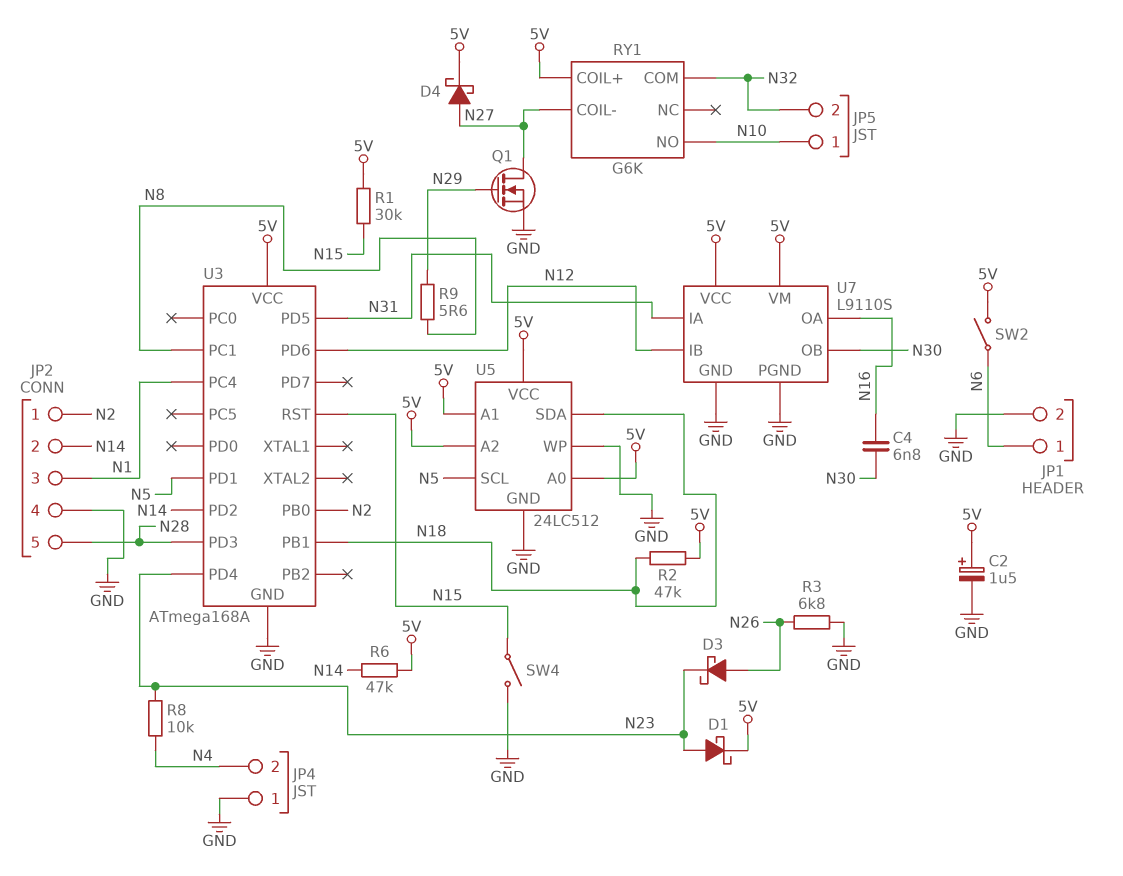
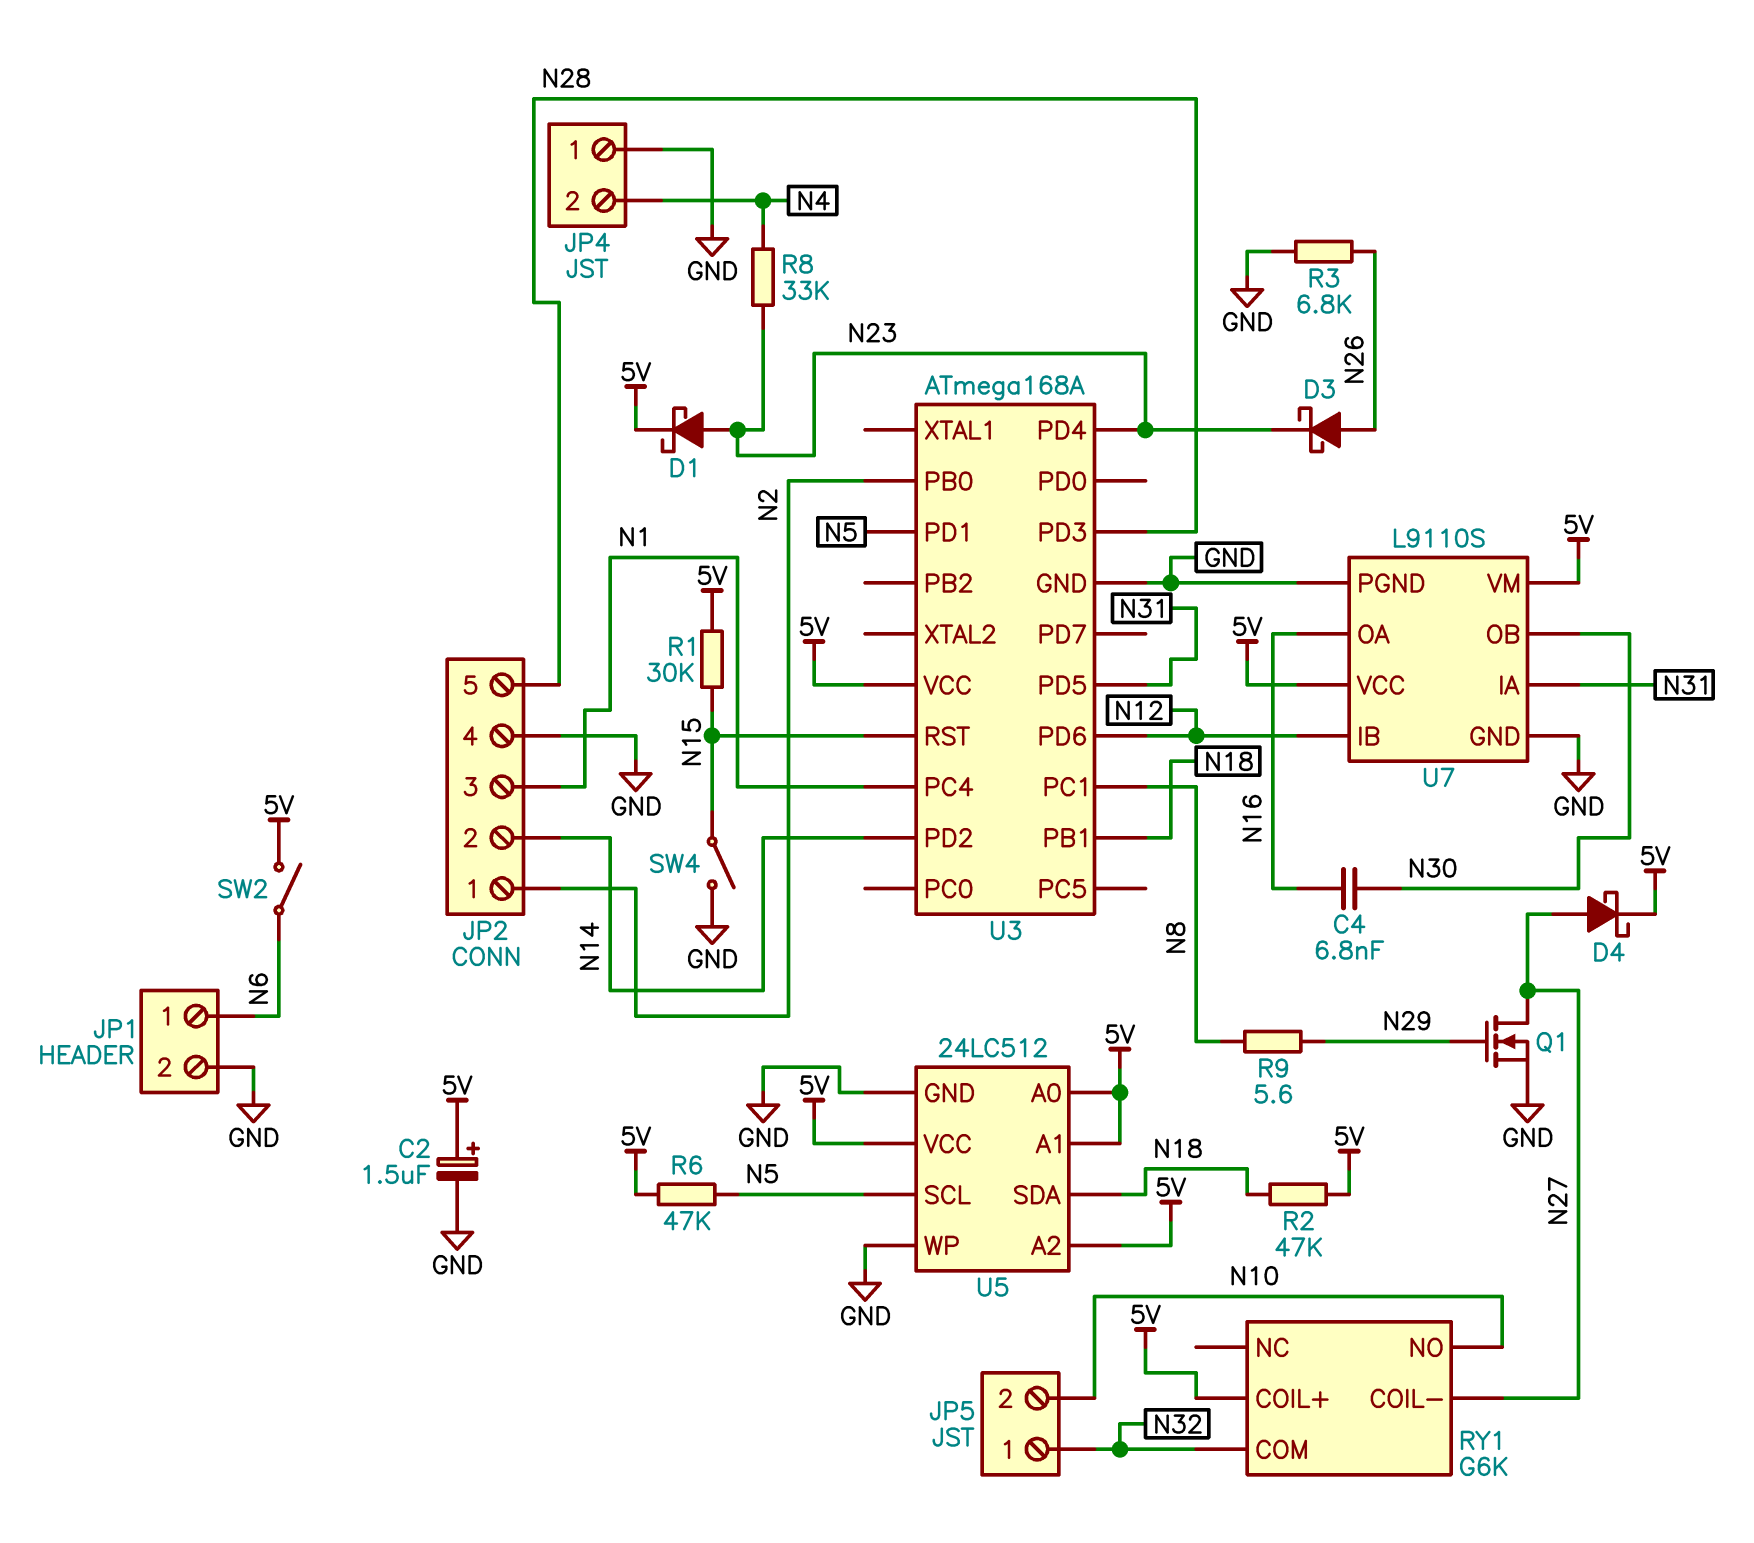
JP5 pin 1: N10 -> N32
JP5 pin 2: N32 -> N10
R6: 47k (5V, N14) -> 47k (5V, N5)
R8: 10k (N4, N23) -> 33k (N4, N23)

